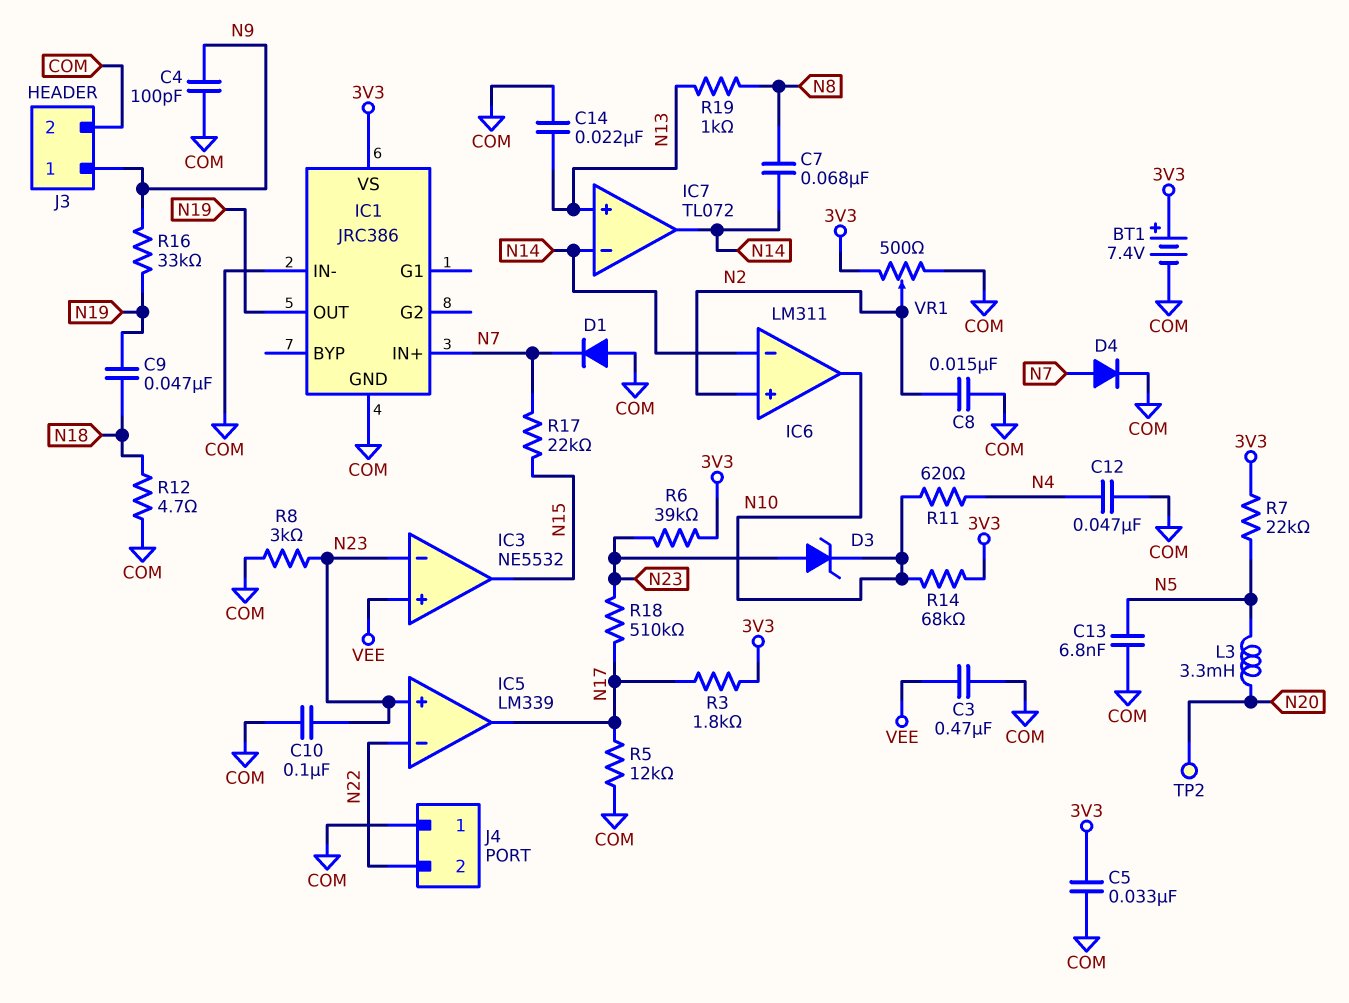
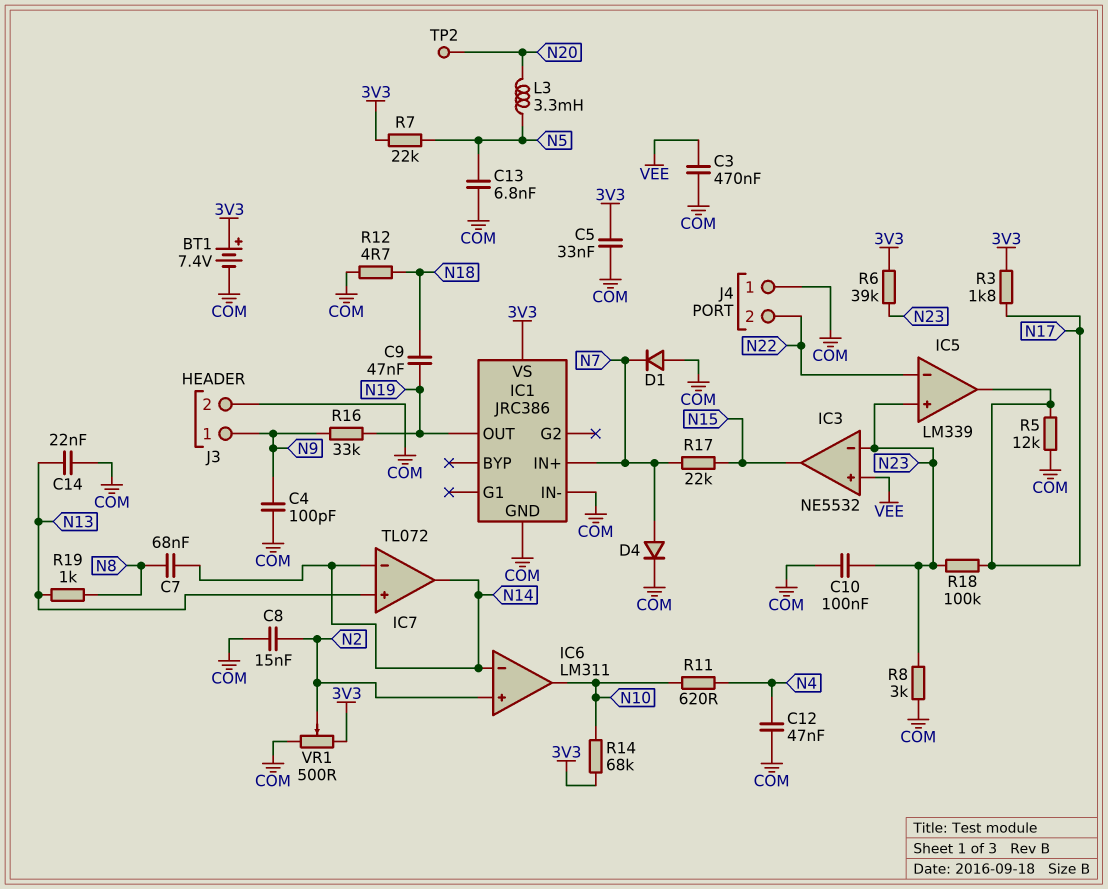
D3: zener (A N23, K N10) -> none
R18: 510k (N17, N23) -> 100k (N17, N23)

